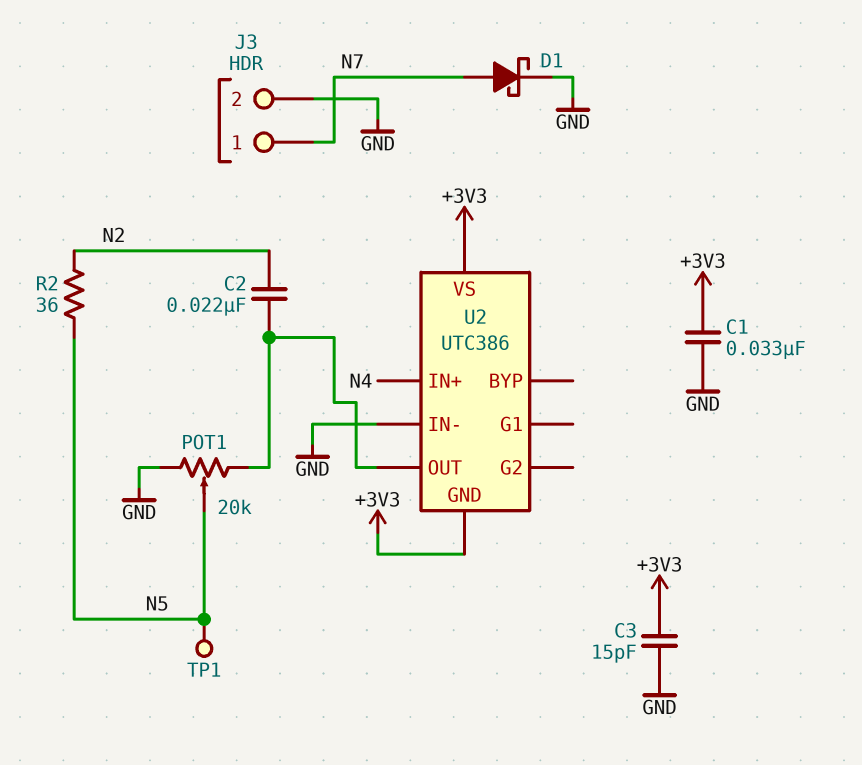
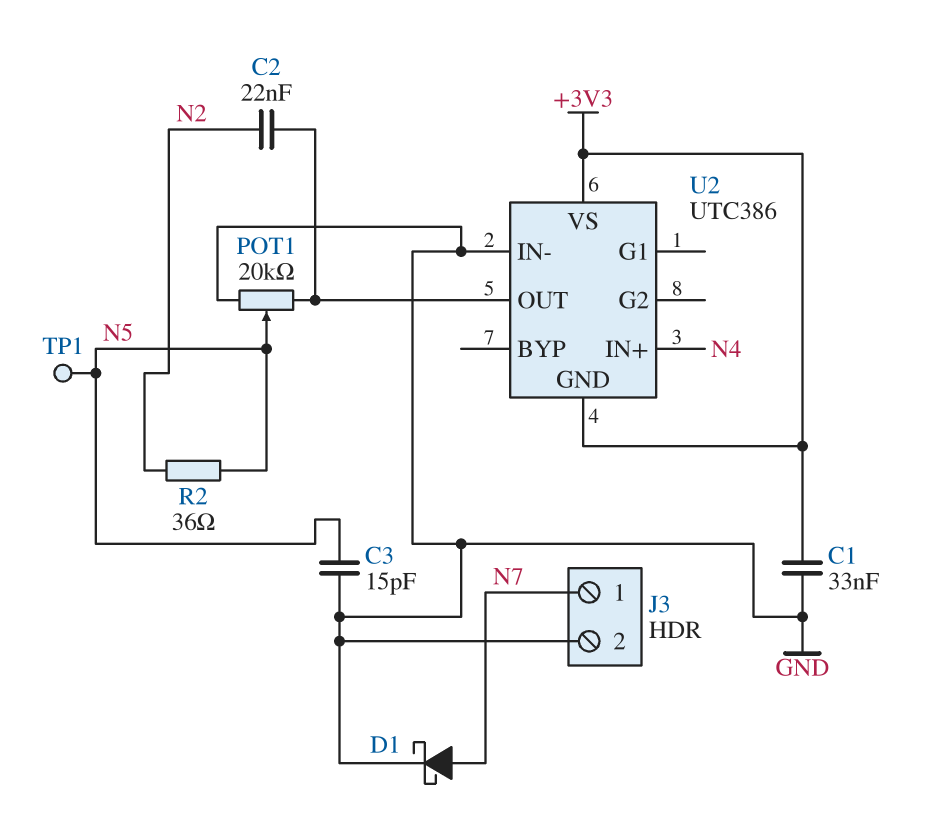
C3: 15pF (+3V3, GND) -> 15pF (GND, N5)

